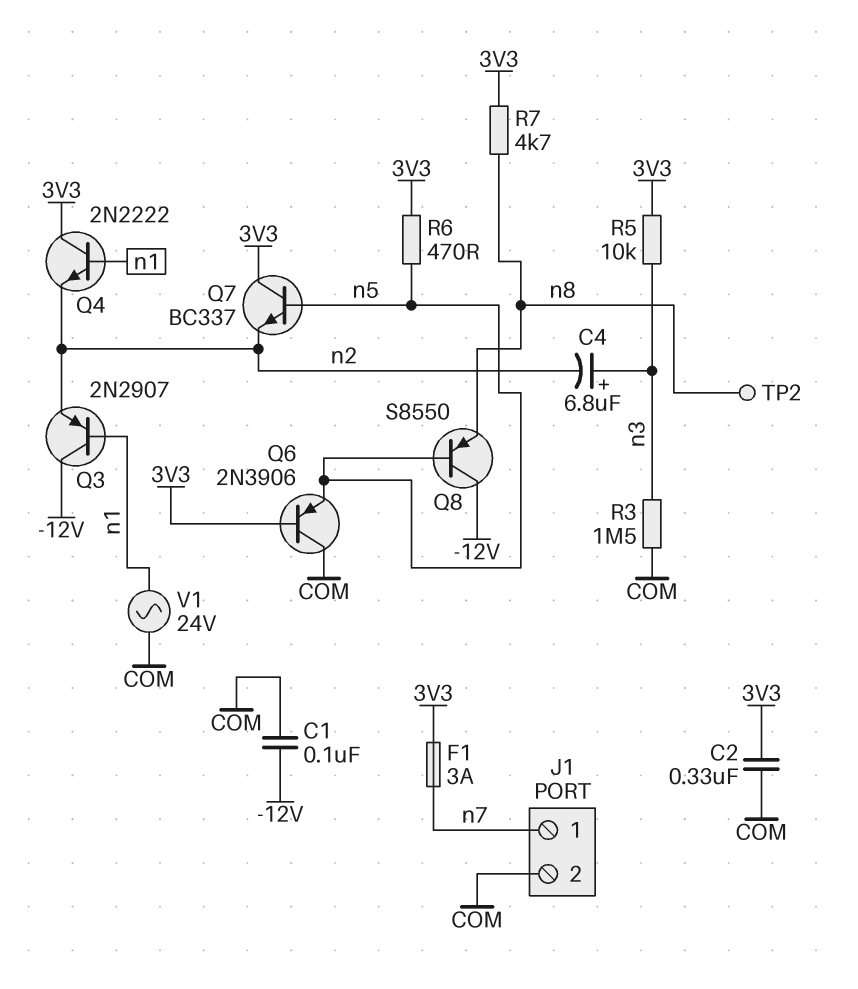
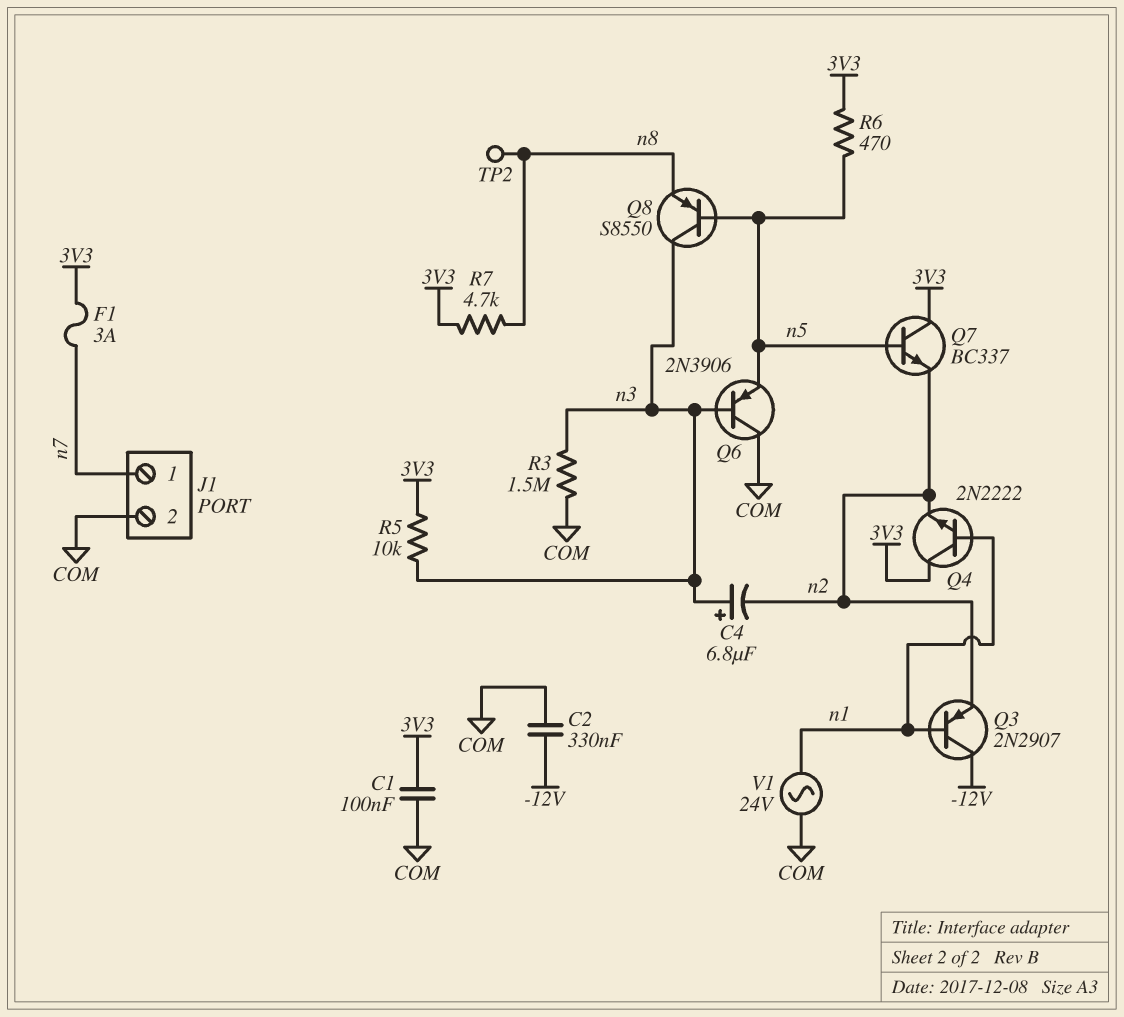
C1: 100nF (-12V, COM) -> 100nF (3V3, COM)
C2: 330nF (3V3, COM) -> 330nF (-12V, COM)
Q6: PNP 2N3906 (B 3V3, C COM, E n5) -> PNP 2N3906 (B n3, C COM, E n5)
Q8: PNP S8550 (B n5, C -12V, E n8) -> PNP S8550 (B n5, C n3, E n8)

